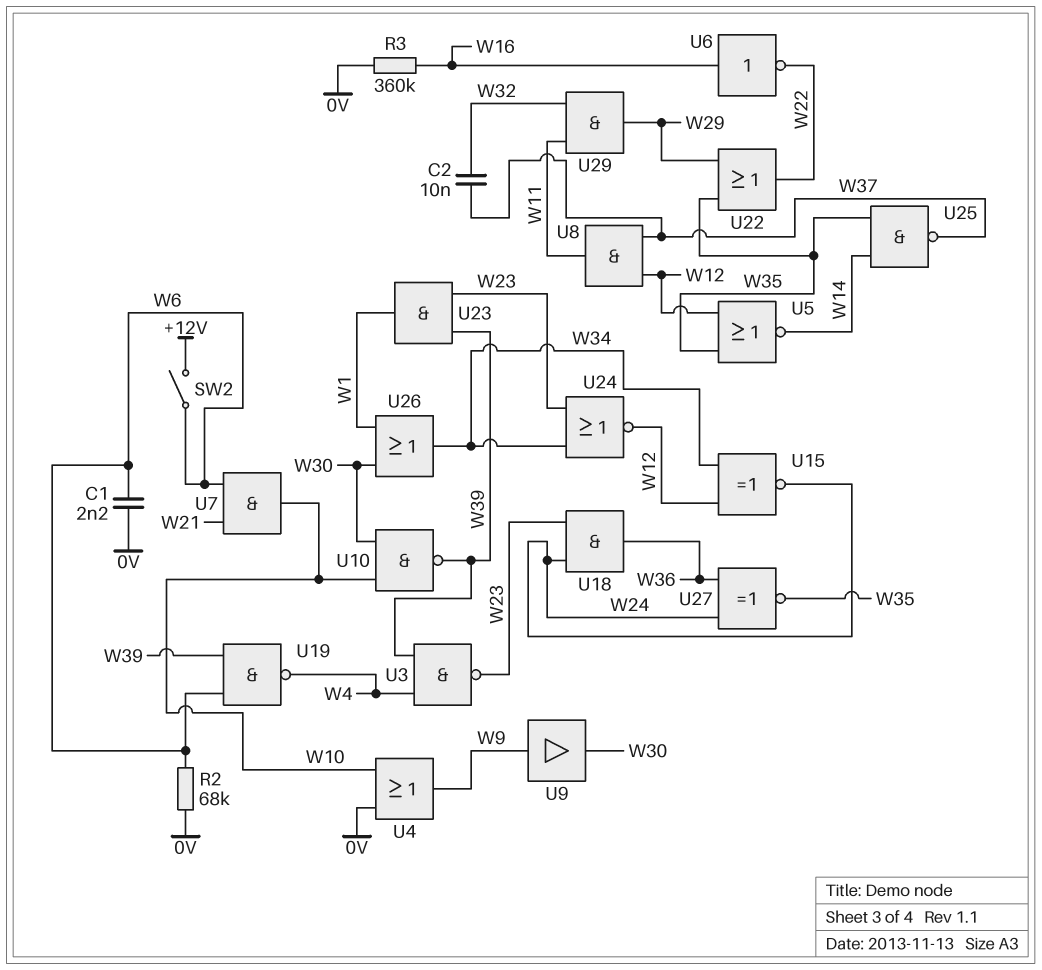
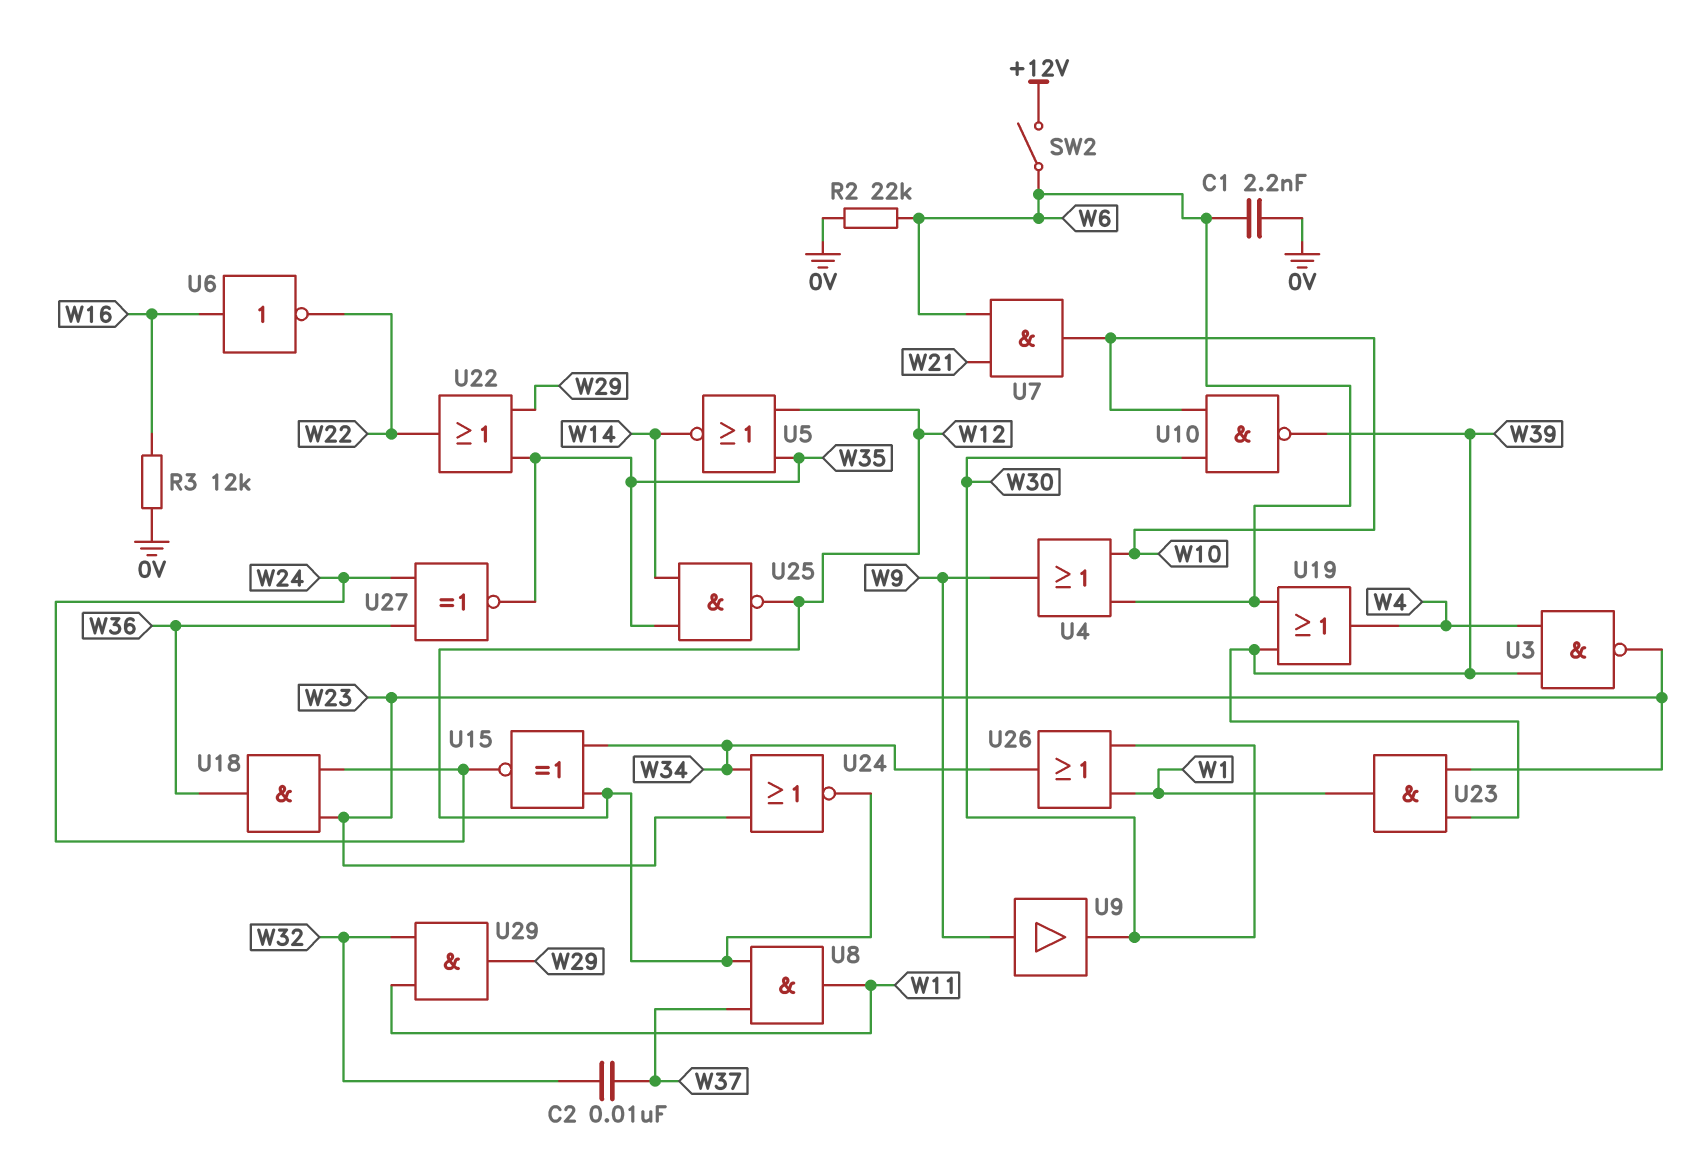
R2: 68k (0V, W6) -> 22k (0V, W6)
R3: 360k (0V, W16) -> 12k (0V, W16)
U4: OR (in 0V, in W10, out W9) -> OR (in W6, in W10, out W9)
U19: NAND (in W6, in W39, out W4) -> OR (in W6, in W39, out W4)
U25: NAND (in W14, in W35, out W37) -> NAND (in W14, in W35, out W12)

